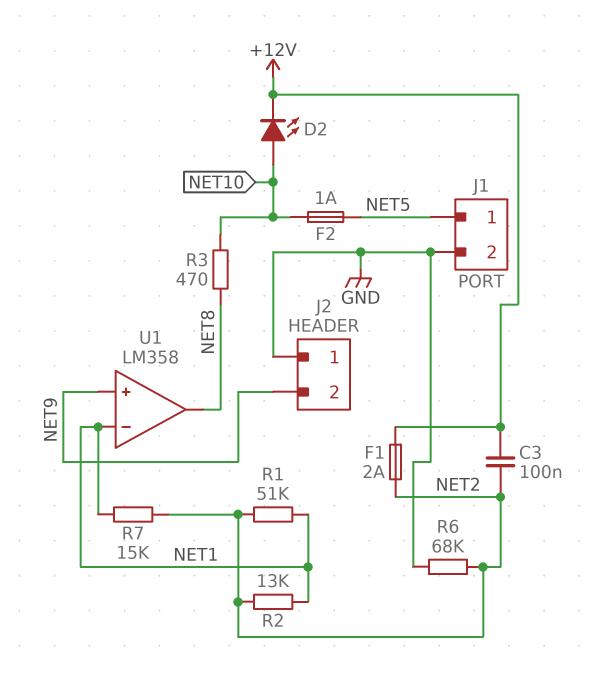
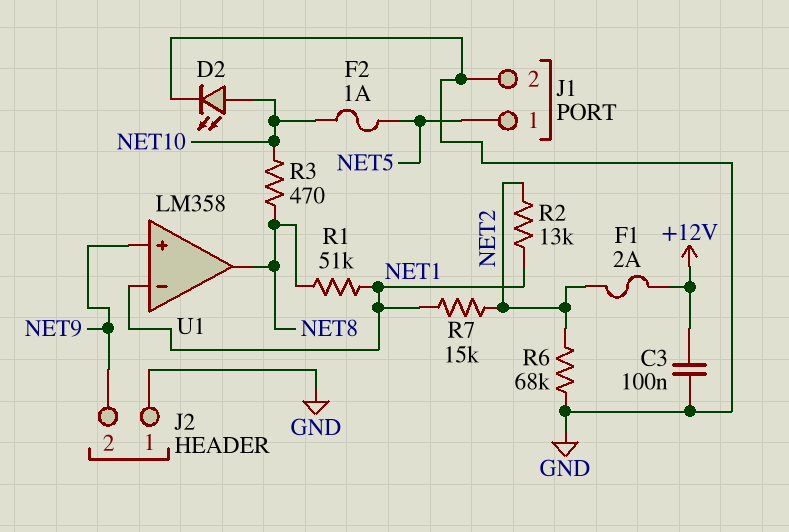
C3: 100nF (+12V, NET2) -> 100nF (+12V, GND)
D2: LED (A NET10, K +12V) -> LED (A NET10, K GND)
R1: 51k (NET1, NET2) -> 51k (NET1, NET8)

